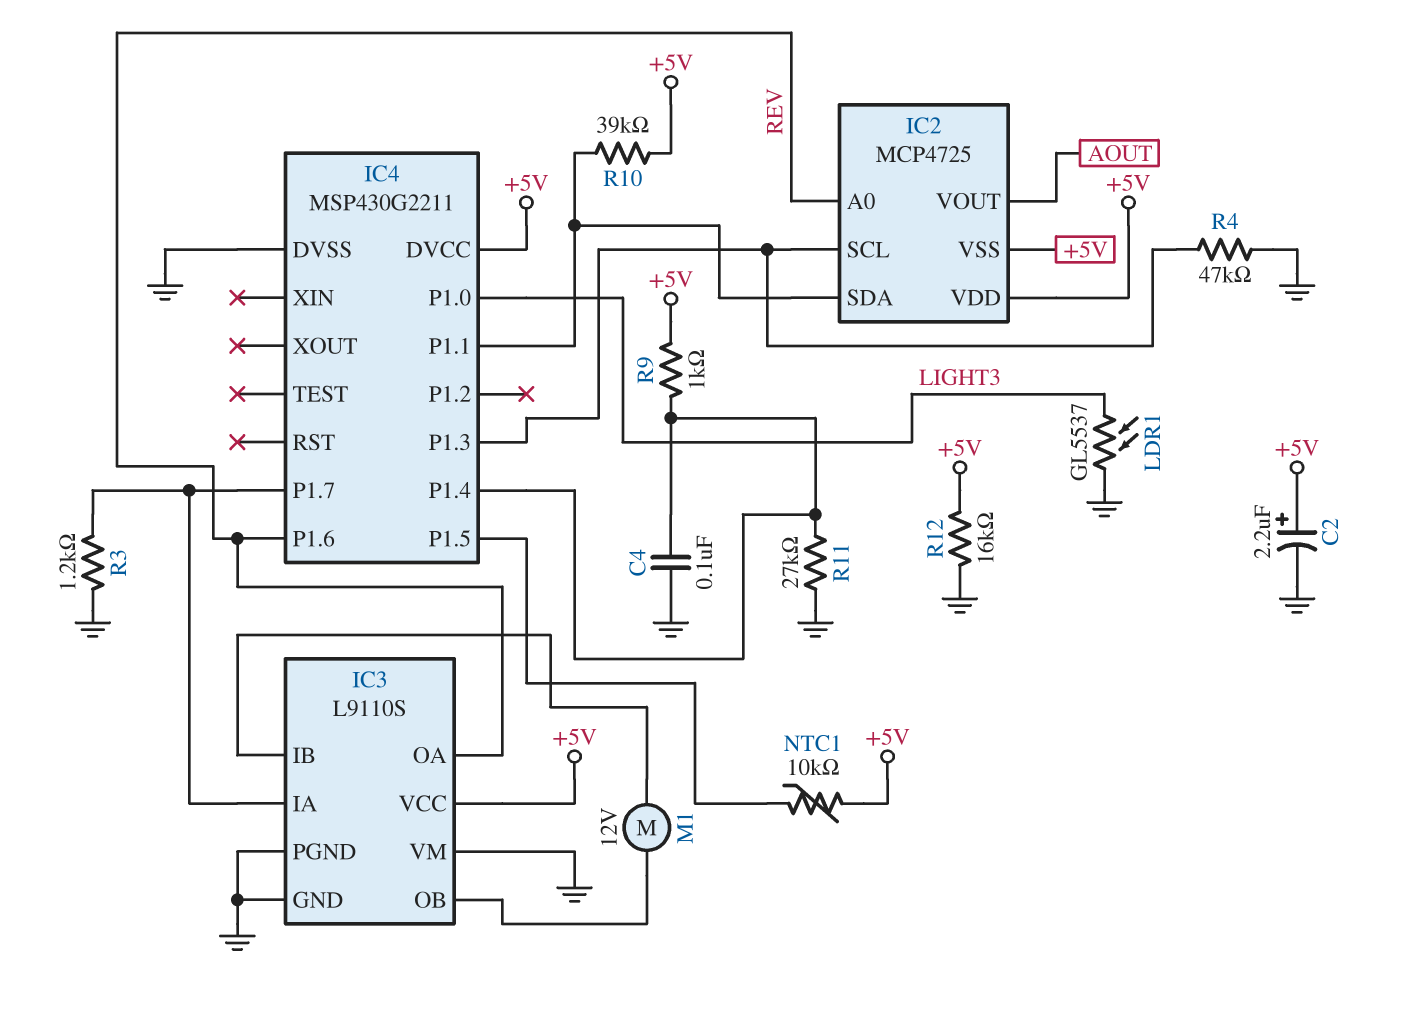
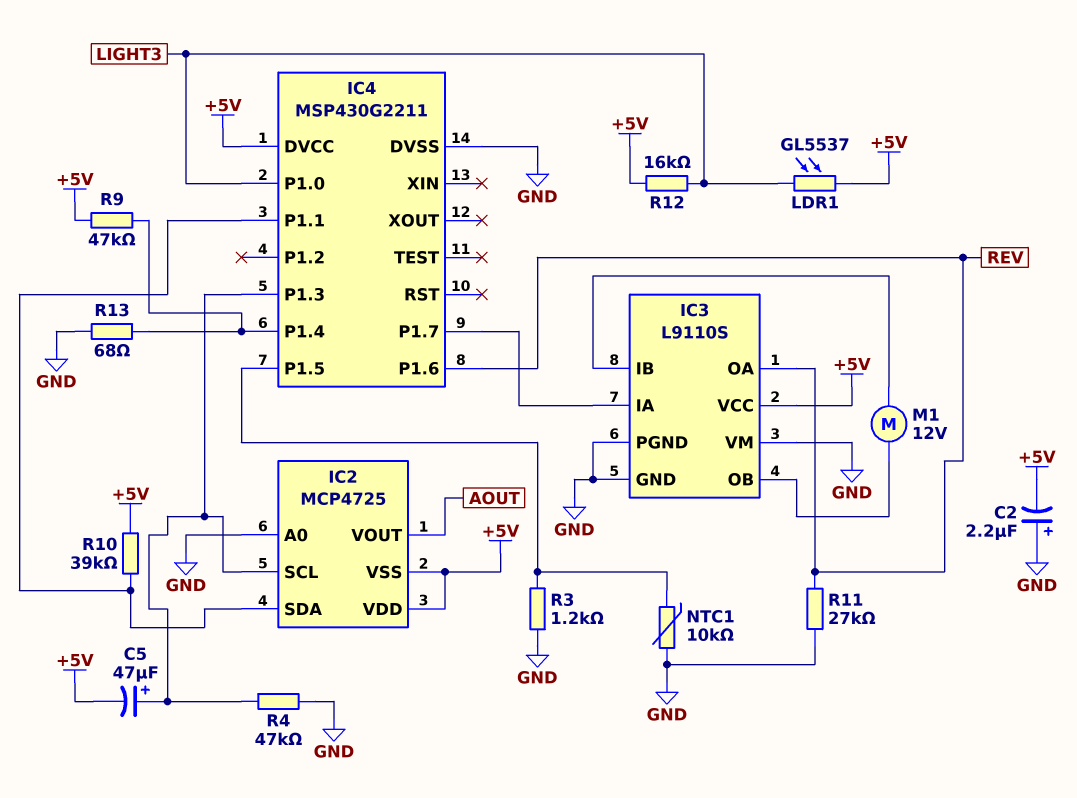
C2: 2.2uF (plus +5V, minus GND) -> 2.2uF (plus GND, minus +5V)
C4: 100nF (GND, IC4/P1.4) -> none
C5: none -> 47uF (plus IC2/SCL, minus +5V)
IC2 pin A0: REV -> GND
LDR1: GL5537 (GND, LIGHT3) -> GL5537 (+5V, LIGHT3)
NTC1: 10k (+5V, IC4/P1.5) -> 10k (GND, IC4/P1.5)
R3: 1.2k (GND, IC3/IA) -> 1.2k (GND, IC4/P1.5)
R9: 1k (+5V, IC4/P1.4) -> 47k (+5V, IC4/P1.4)
R11: 27k (GND, IC4/P1.4) -> 27k (GND, REV)
R12: 16k (+5V, GND) -> 16k (+5V, LIGHT3)
R13: none -> 68 (GND, IC4/P1.4)

